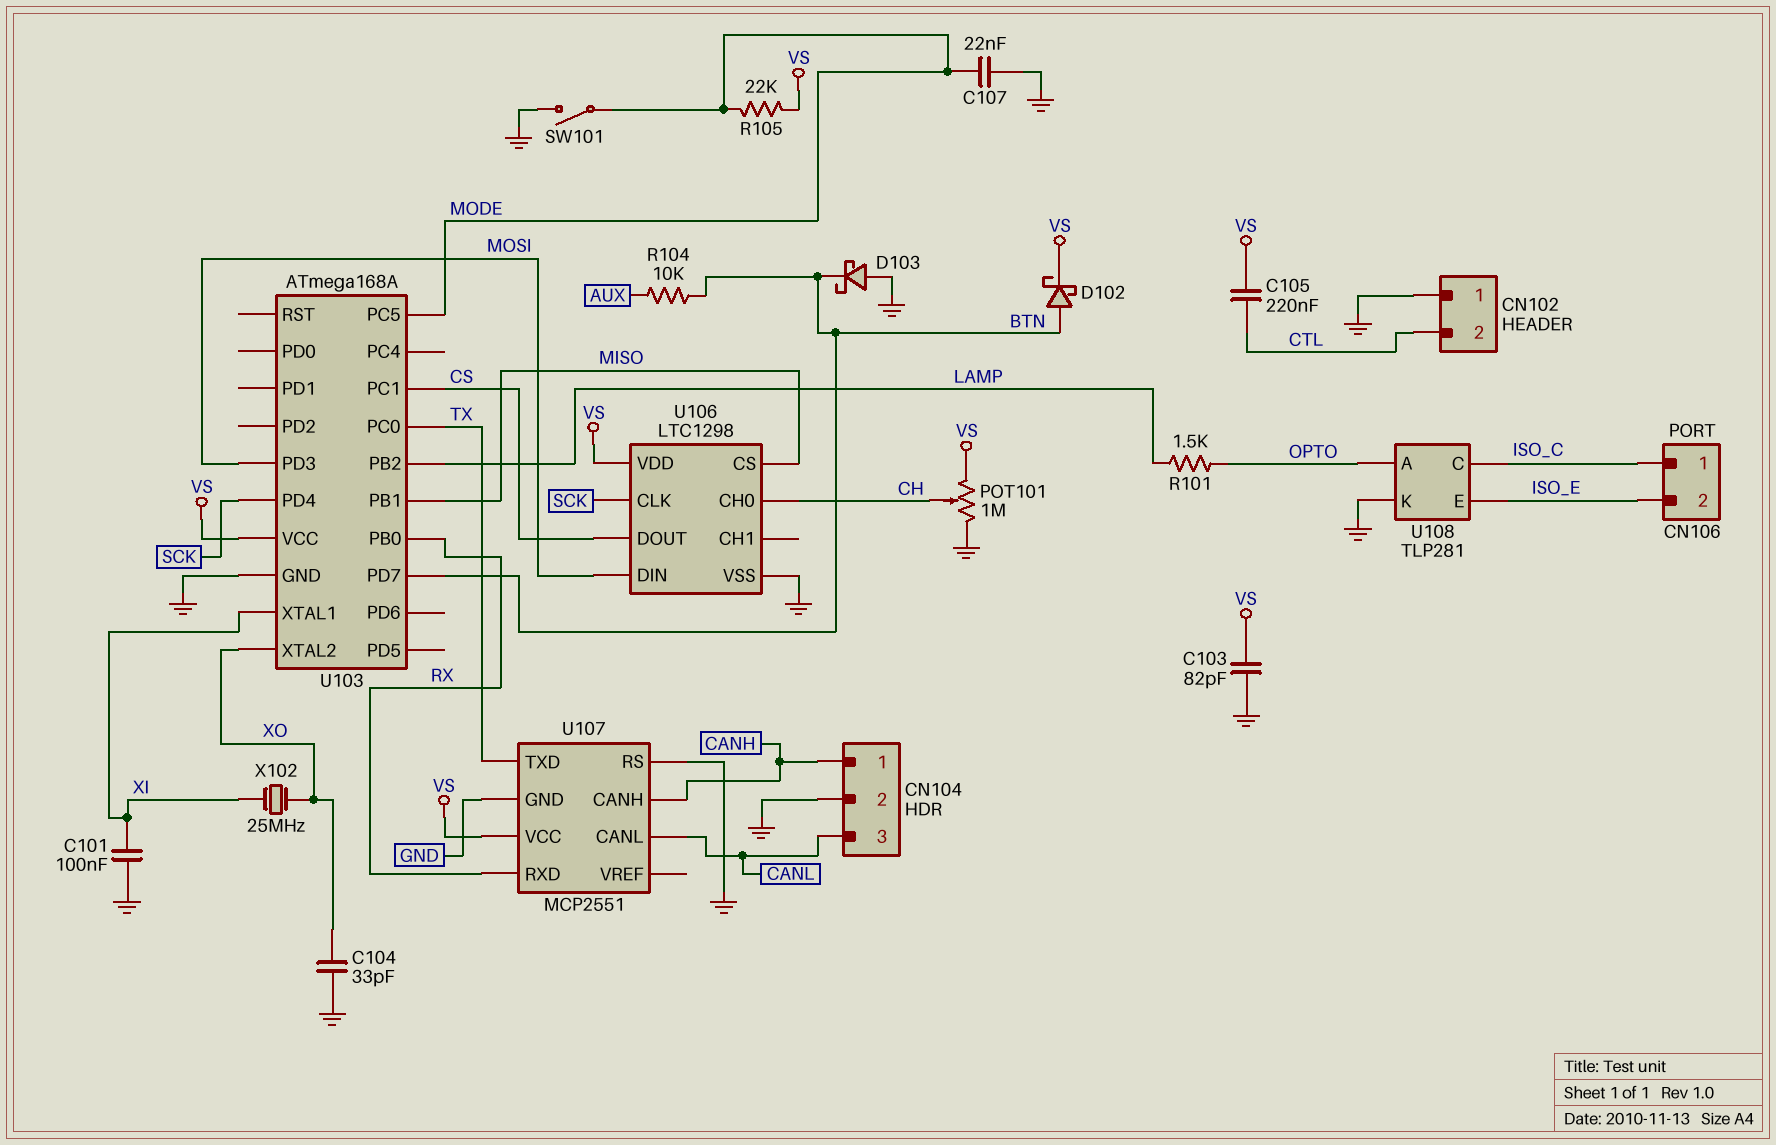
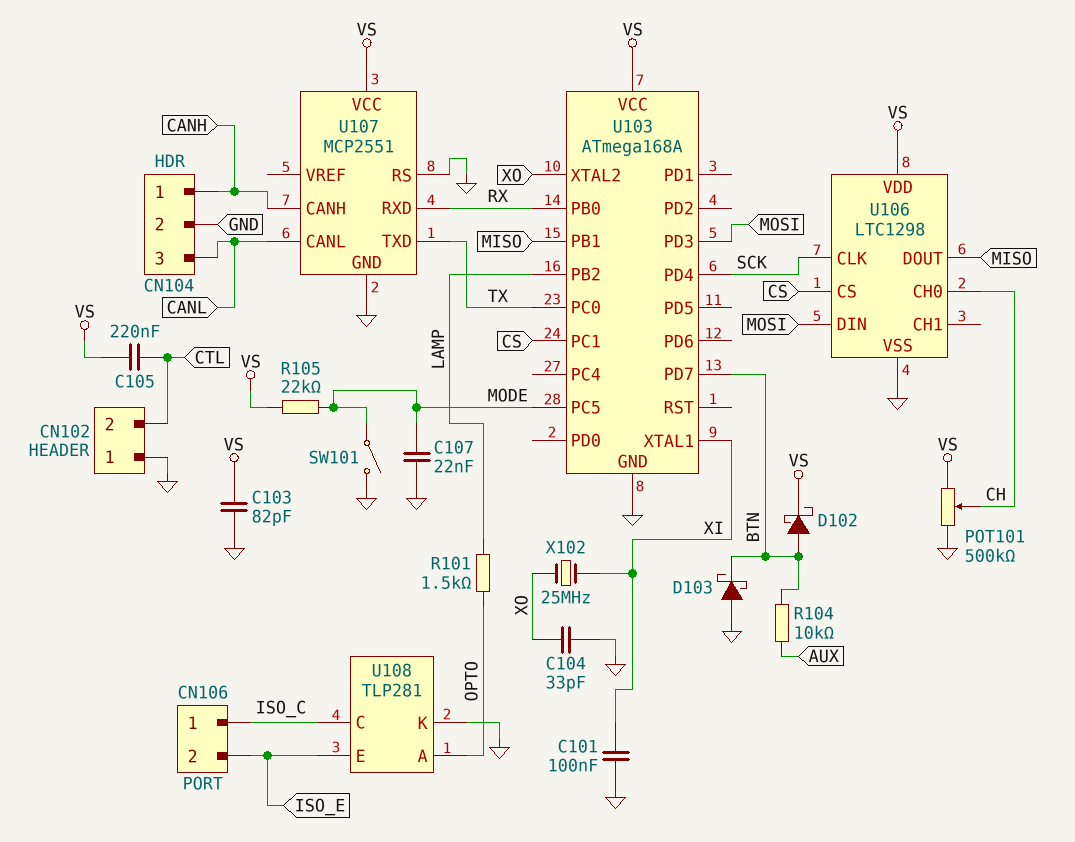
POT101: 1M (GND, VS, wiper CH) -> 500k (GND, VS, wiper CH)
U106 pin CS: MISO -> CS
U106 pin DOUT: CS -> MISO

